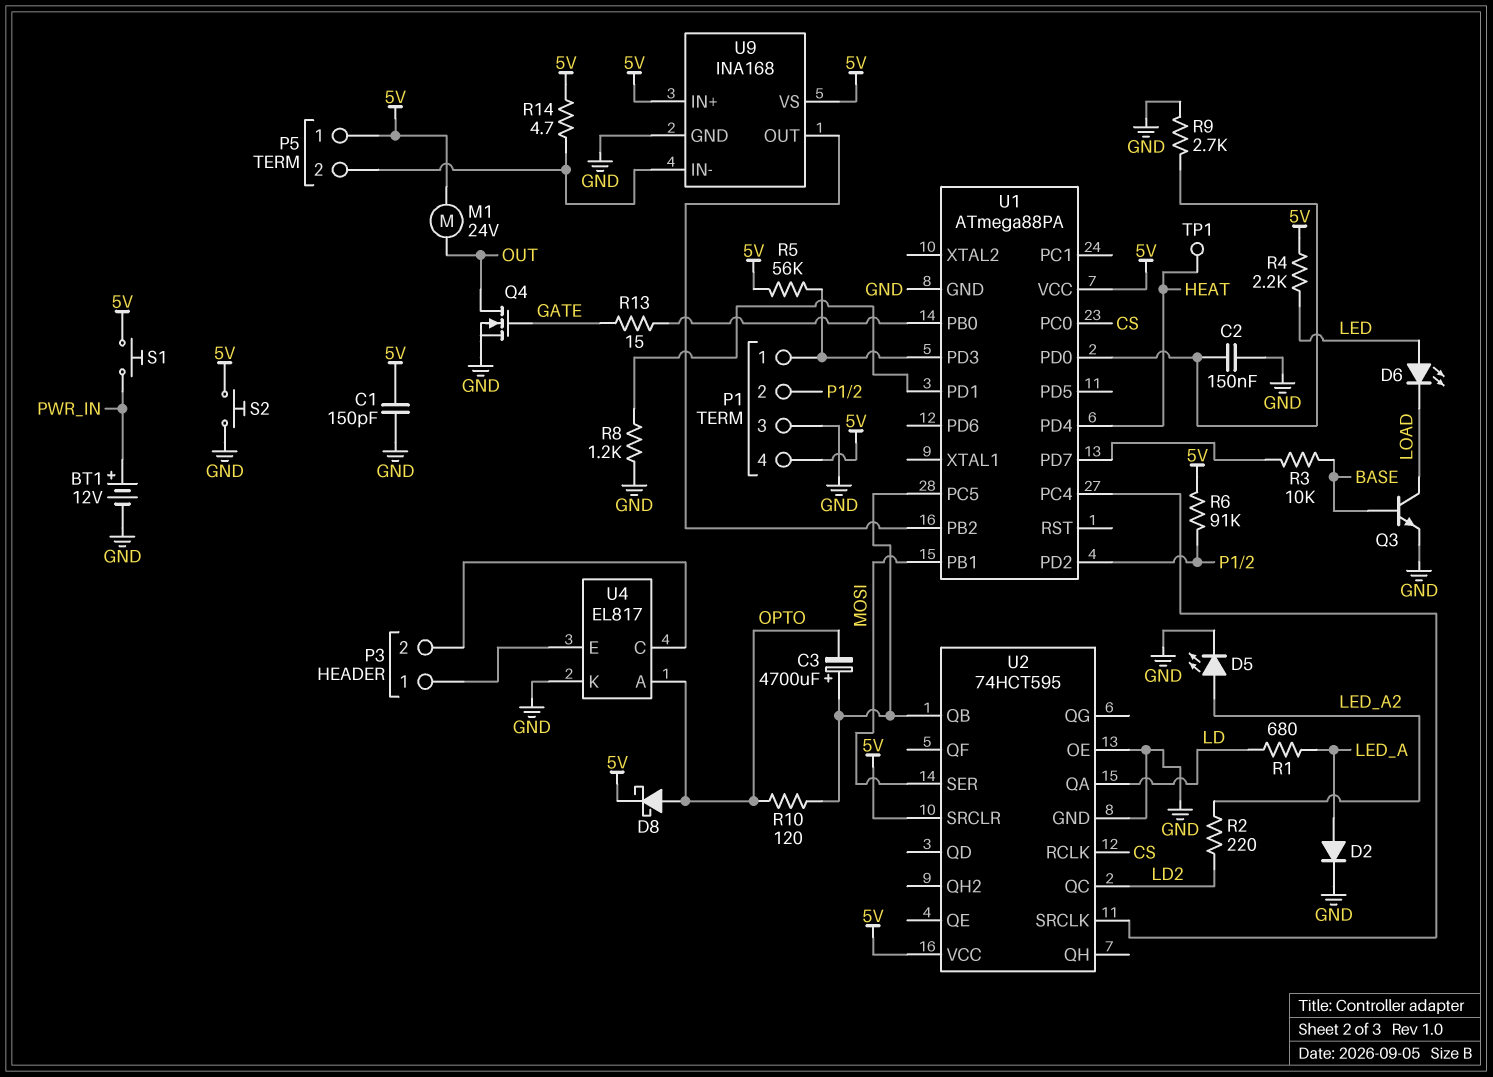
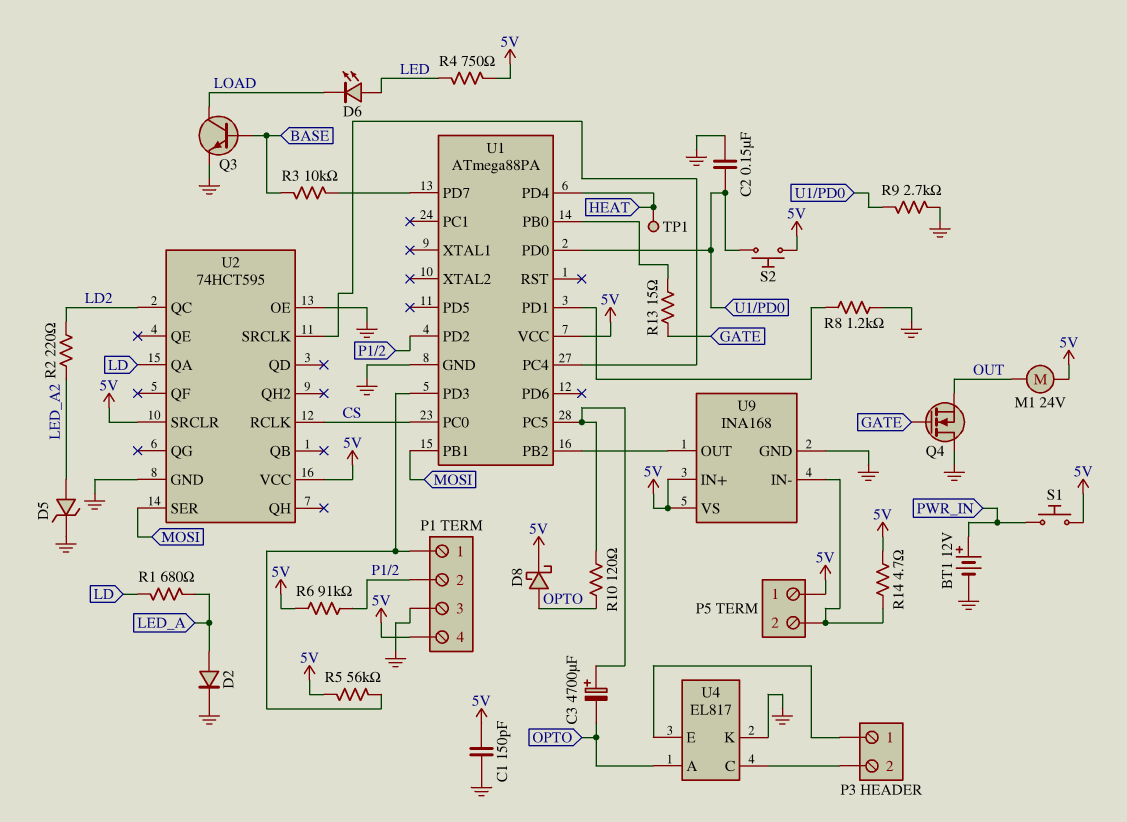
D5: LED (A LED_A2, K GND) -> zener (A LED_A2, K GND)
Q4: NMOS (G GATE, D OUT, S GND) -> NMOS (G GATE, D GND, S OUT)
R4: 2.2k (5V, LED) -> 750 (5V, LED)
S2: button (5V, GND) -> button (5V, U1/PD0)
U2 pin QB: U1/PC5 -> none

